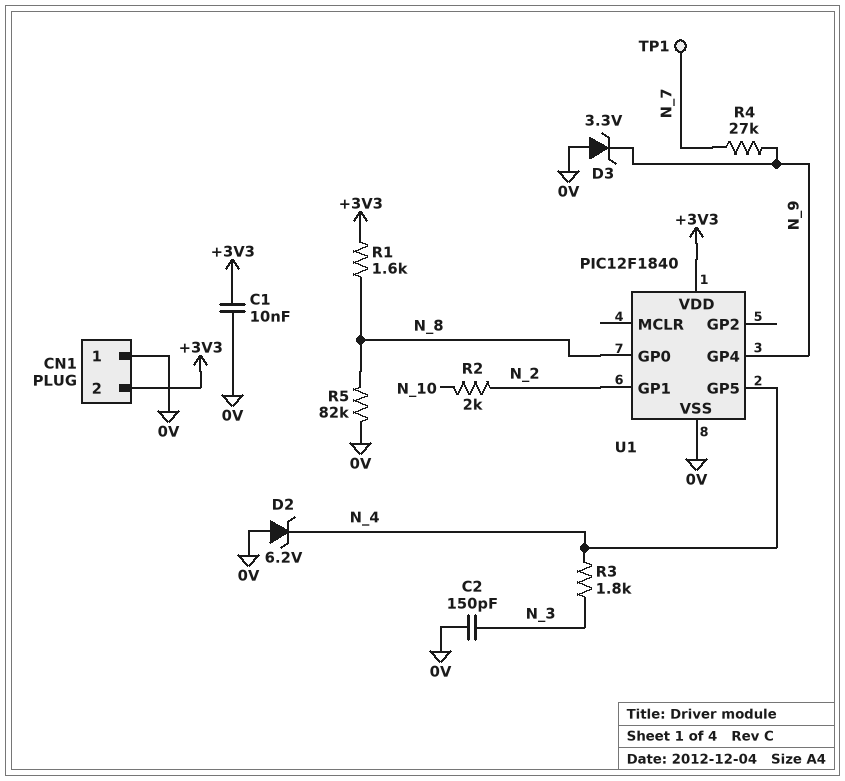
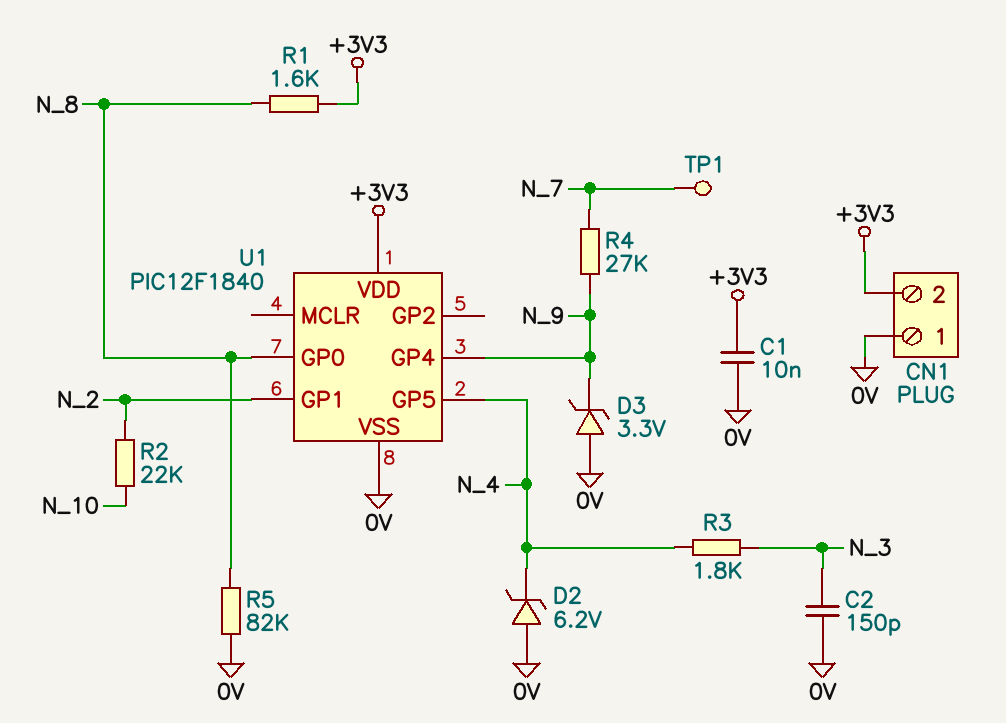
R2: 2k (N_2, N_10) -> 22k (N_2, N_10)

